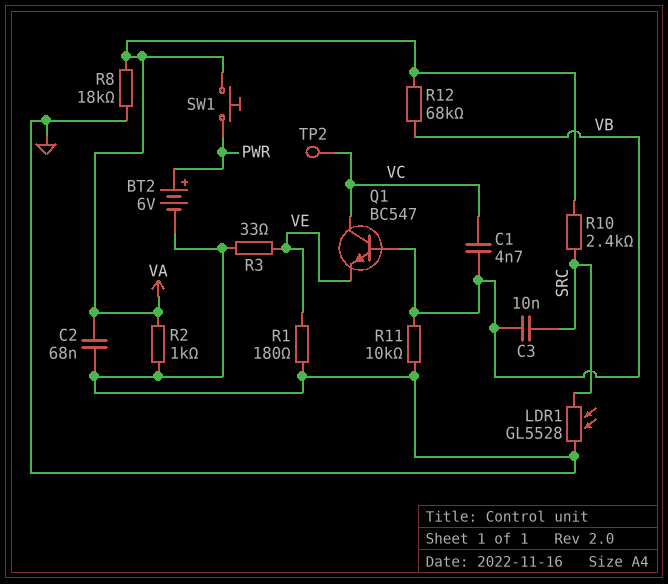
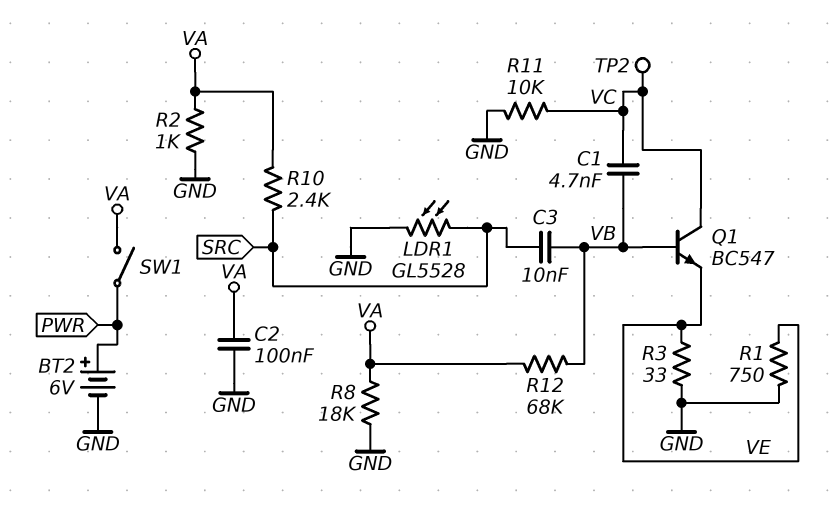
C2: 68nF (GND, VA) -> 100nF (GND, VA)
R1: 180 (GND, VE) -> 750 (GND, VE)
R11: 10k (GND, VB) -> 10k (GND, VC)
SW1: button (PWR, VA) -> switch (PWR, VA)

